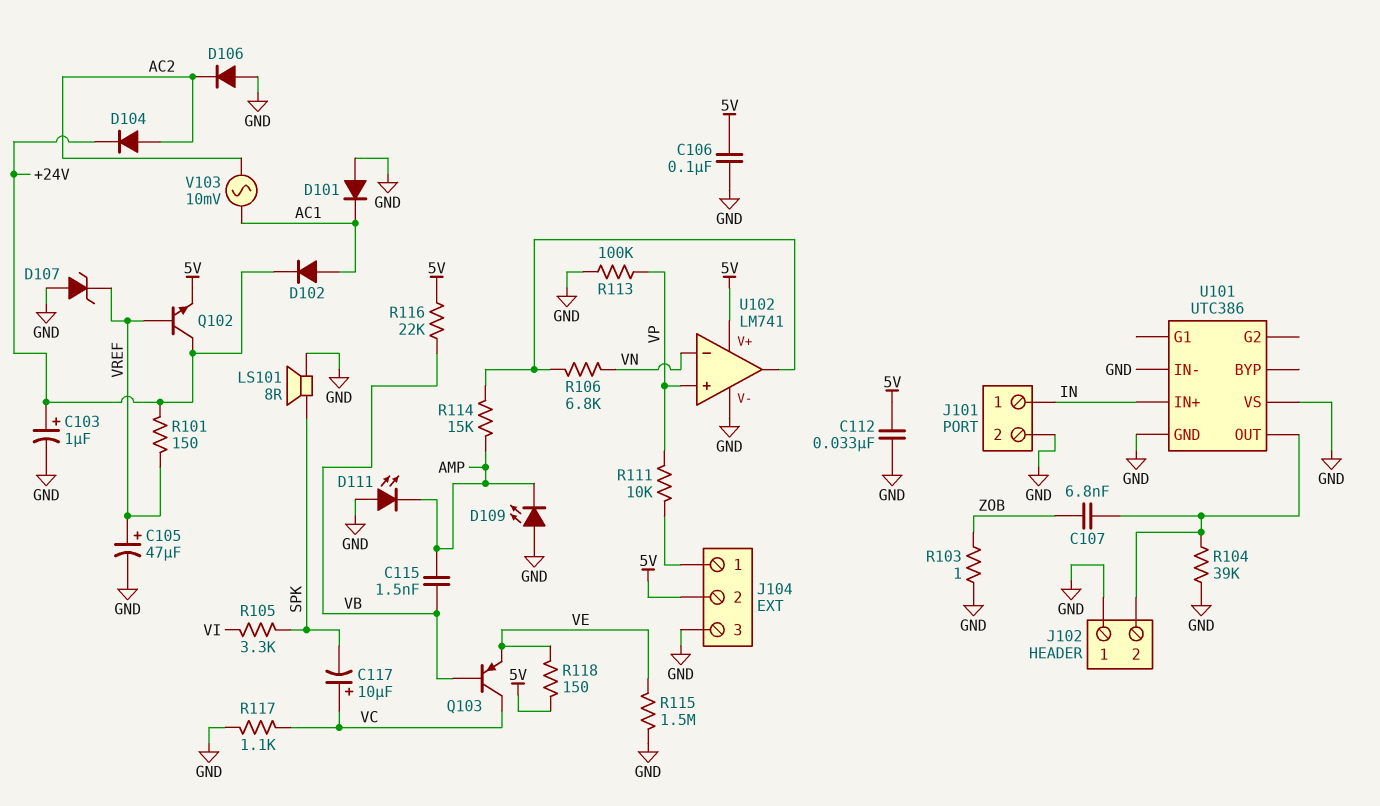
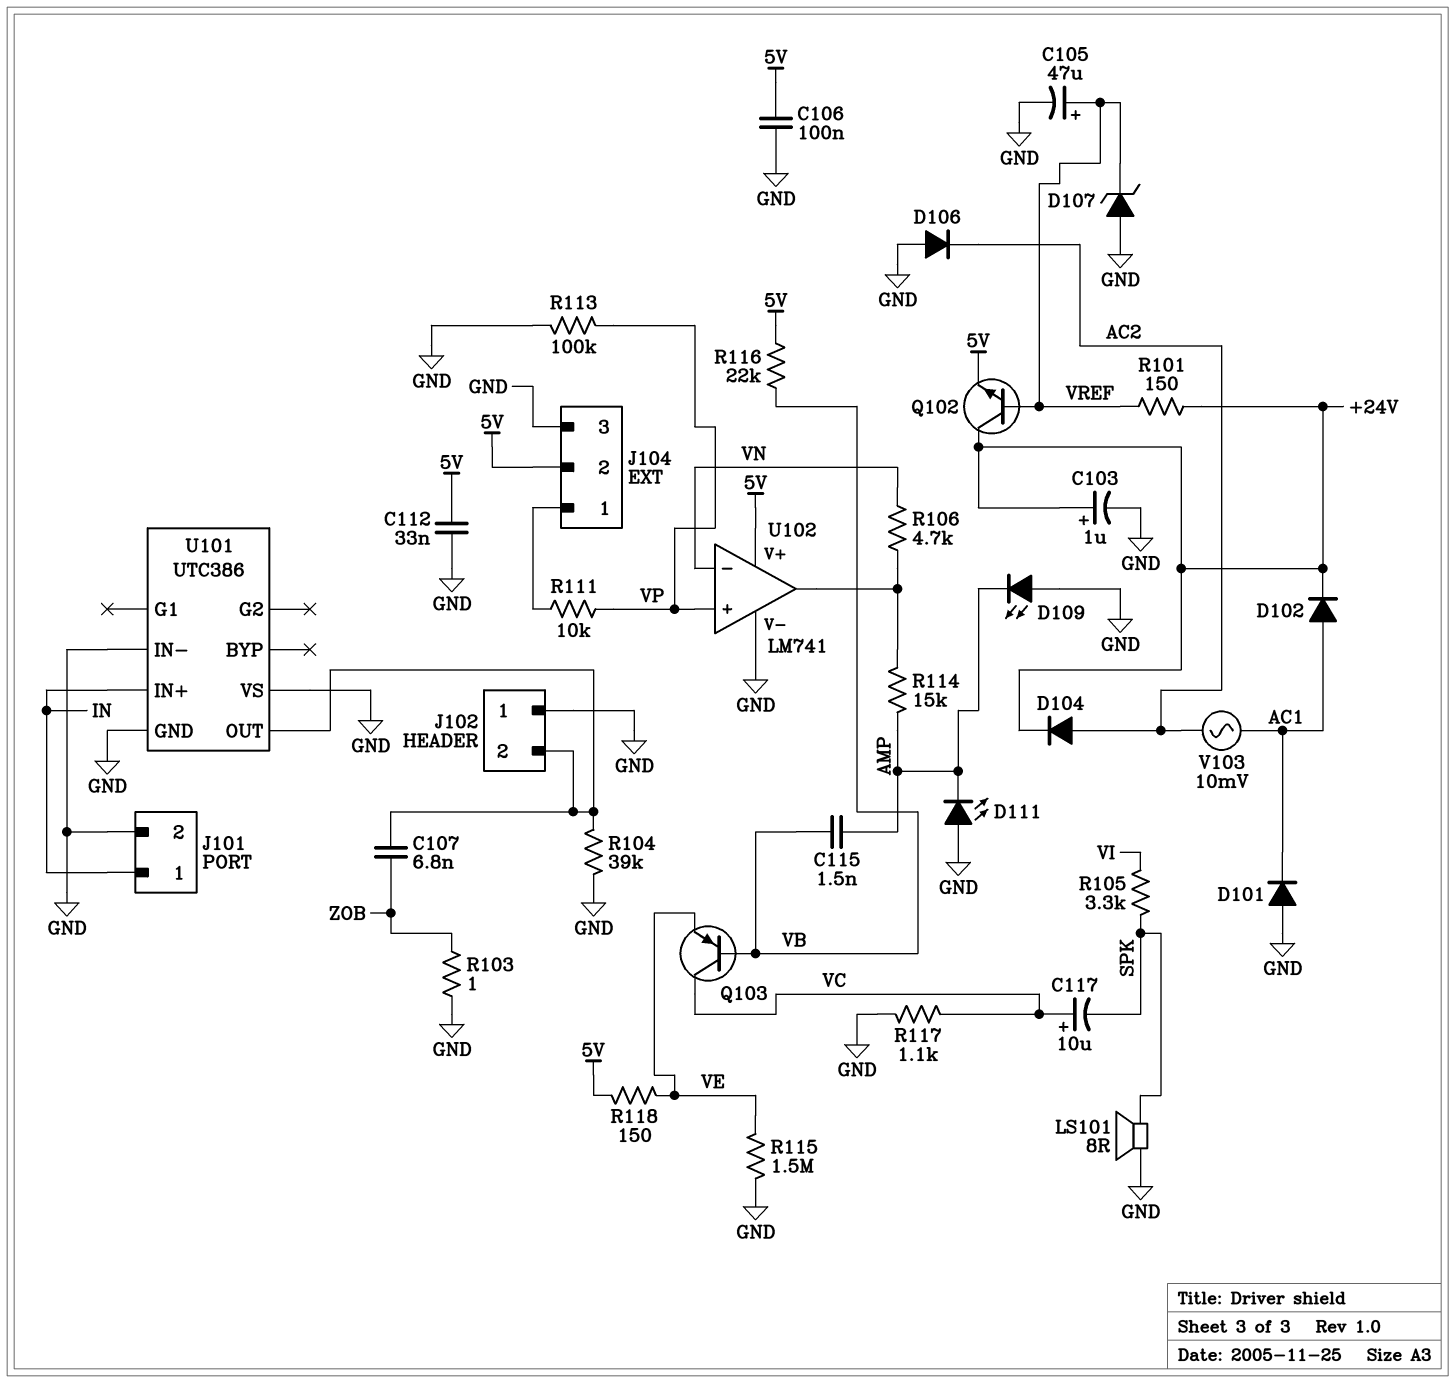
R106: 6.8k (U102/out, VN) -> 4.7k (U102/out, VN)

